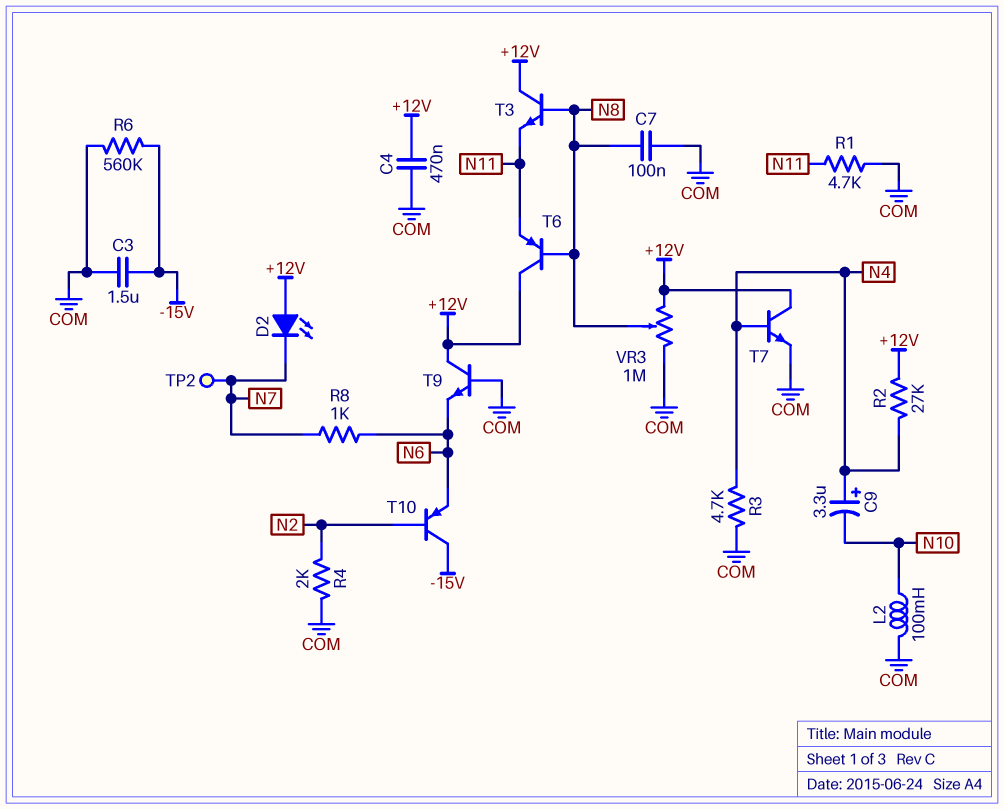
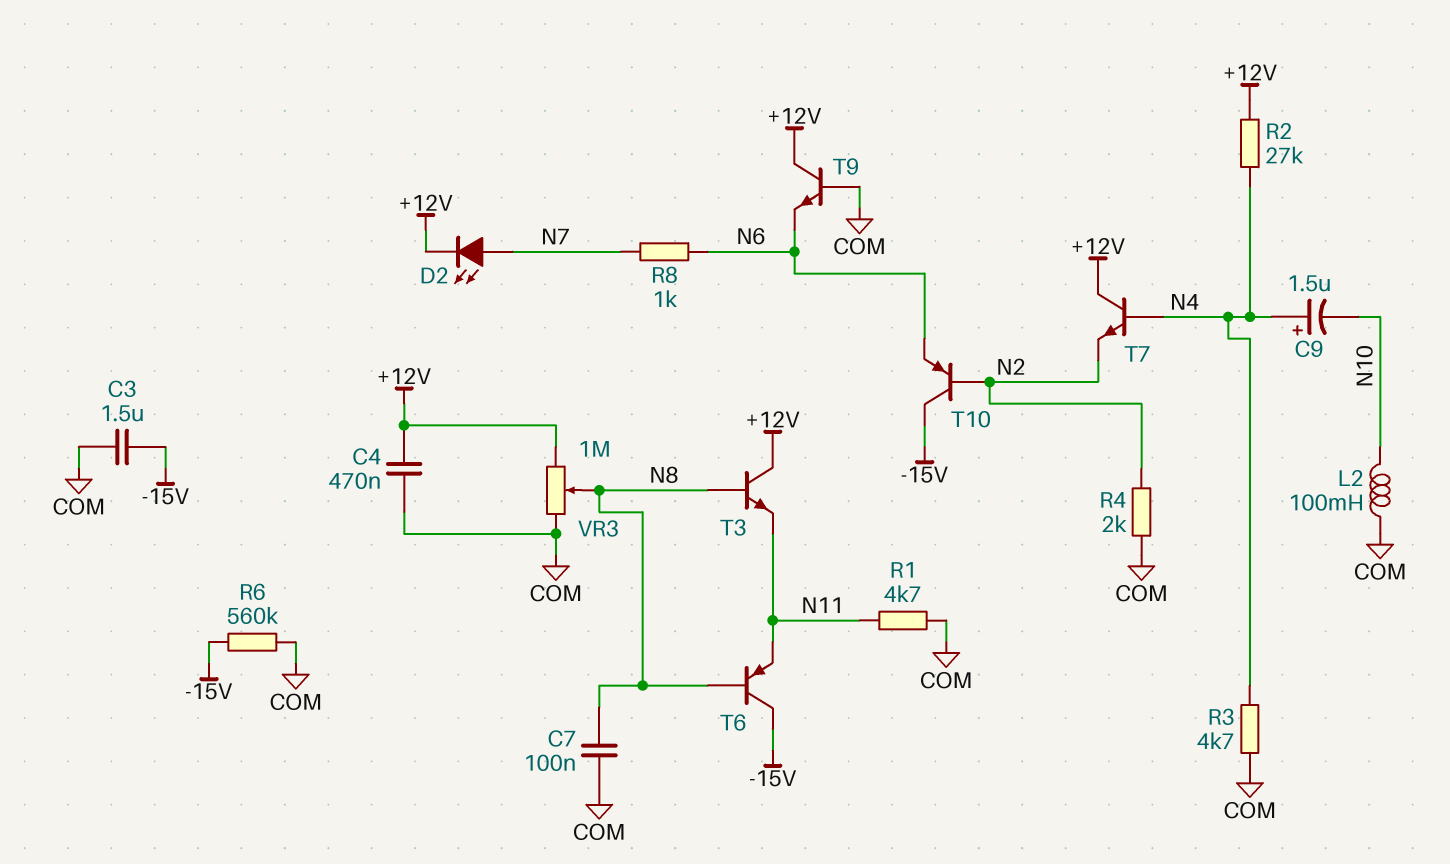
C9: 3.3uF (plus N4, minus N10) -> 1.5uF (plus N4, minus N10)
D2: LED (A +12V, K N7) -> LED (A N7, K +12V)
T6: PNP (B N8, C +12V, E N11) -> PNP (B N8, C -15V, E N11)
T7: NPN (B N4, C +12V, E COM) -> NPN (B N4, C +12V, E N2)
TP2: test point (N7) -> none

